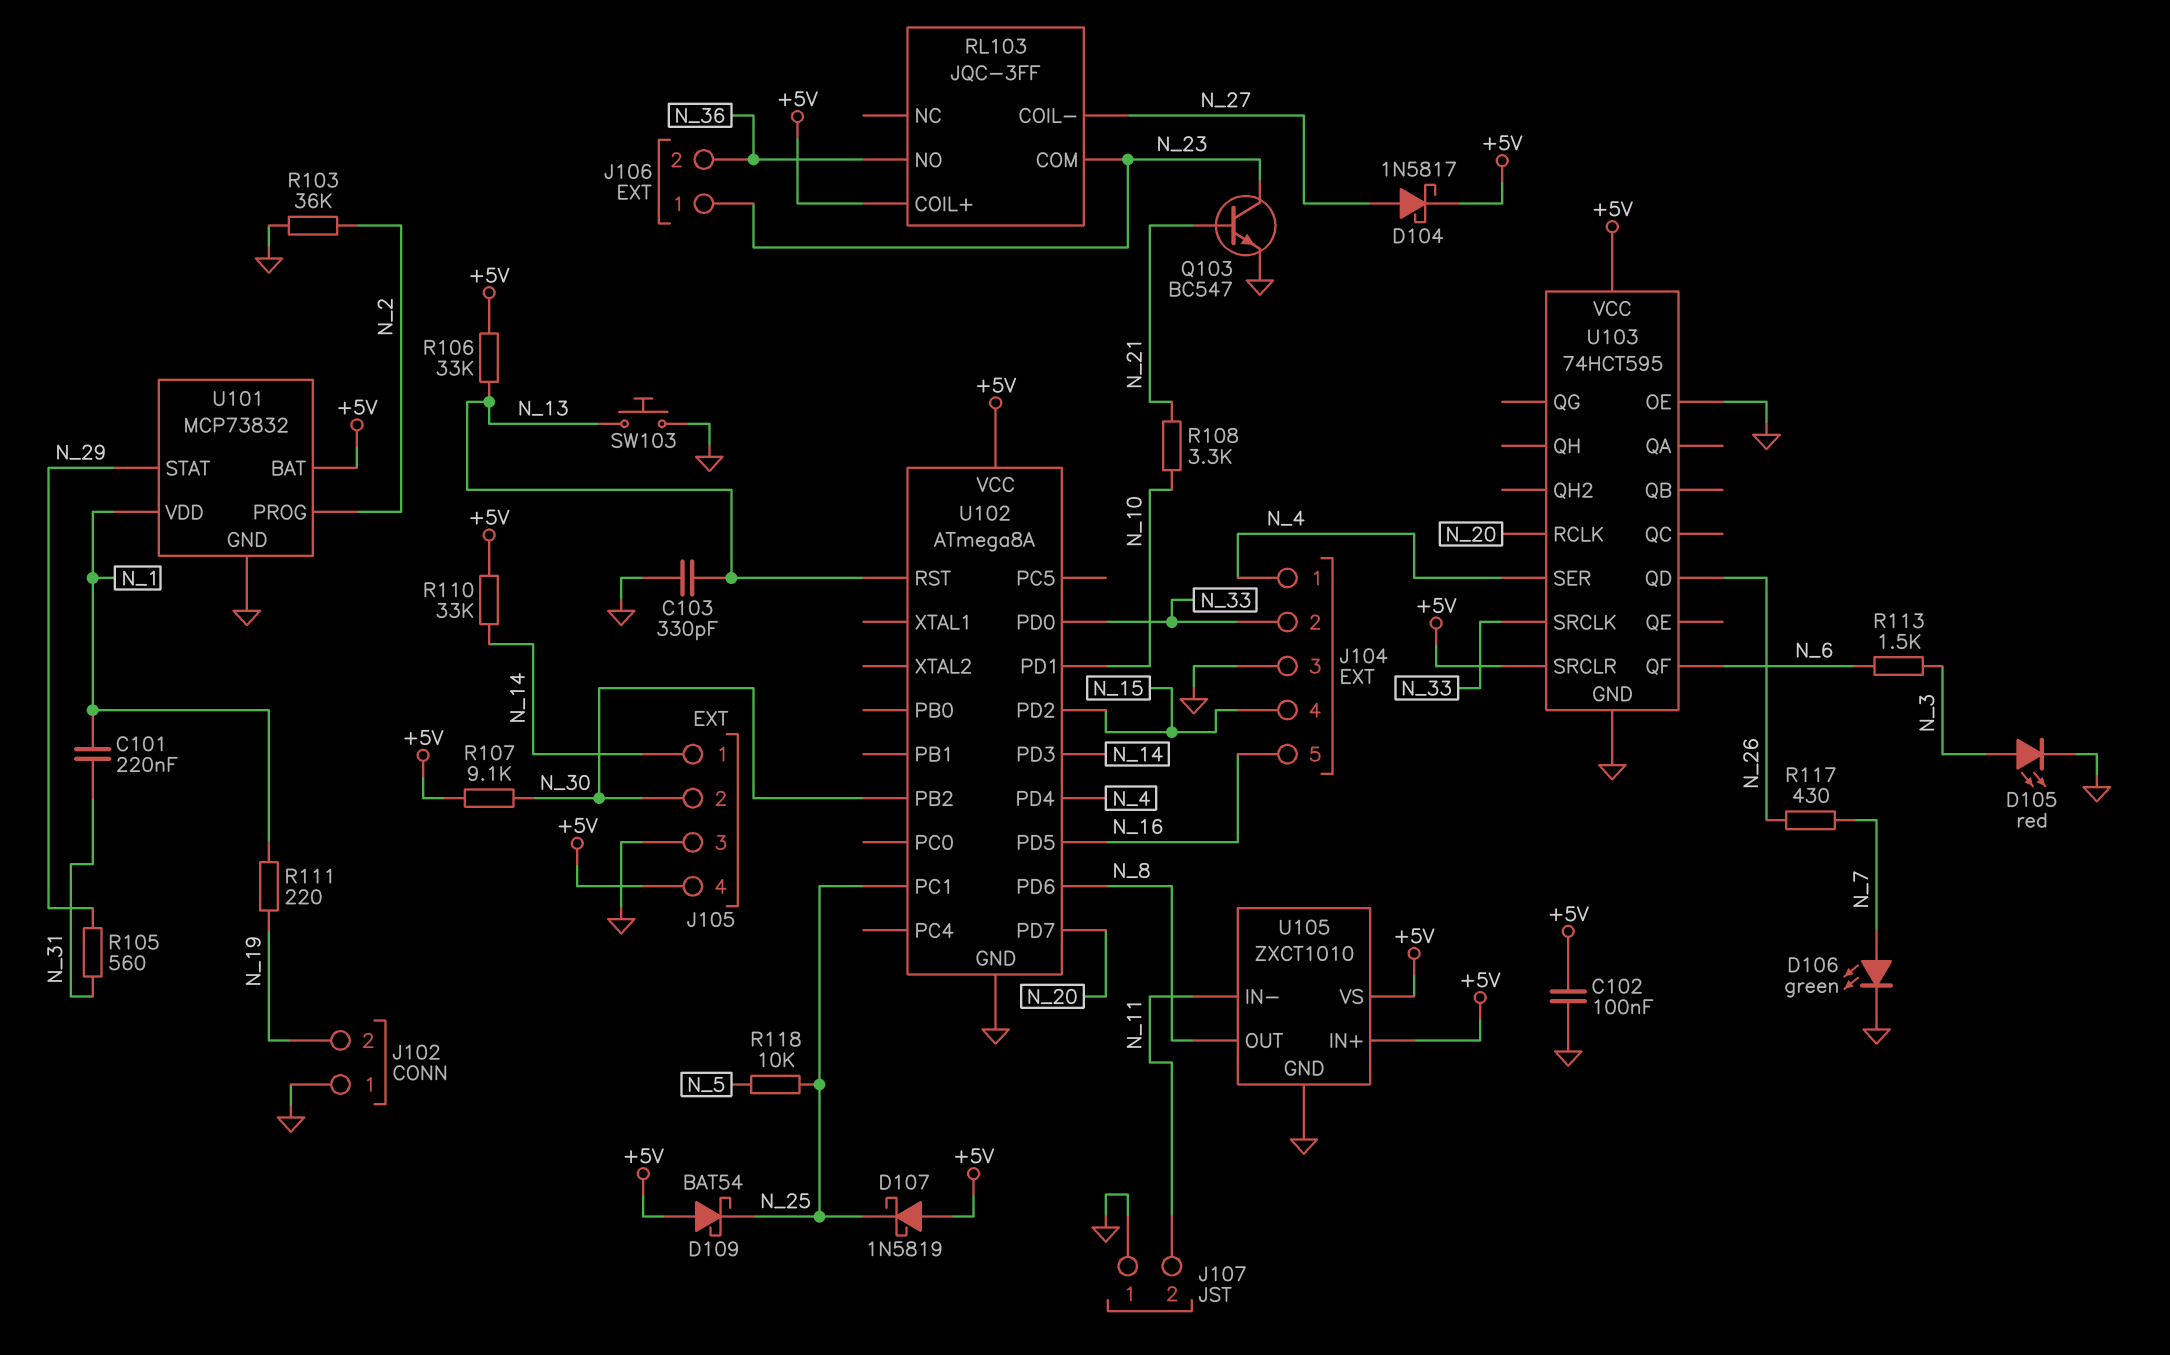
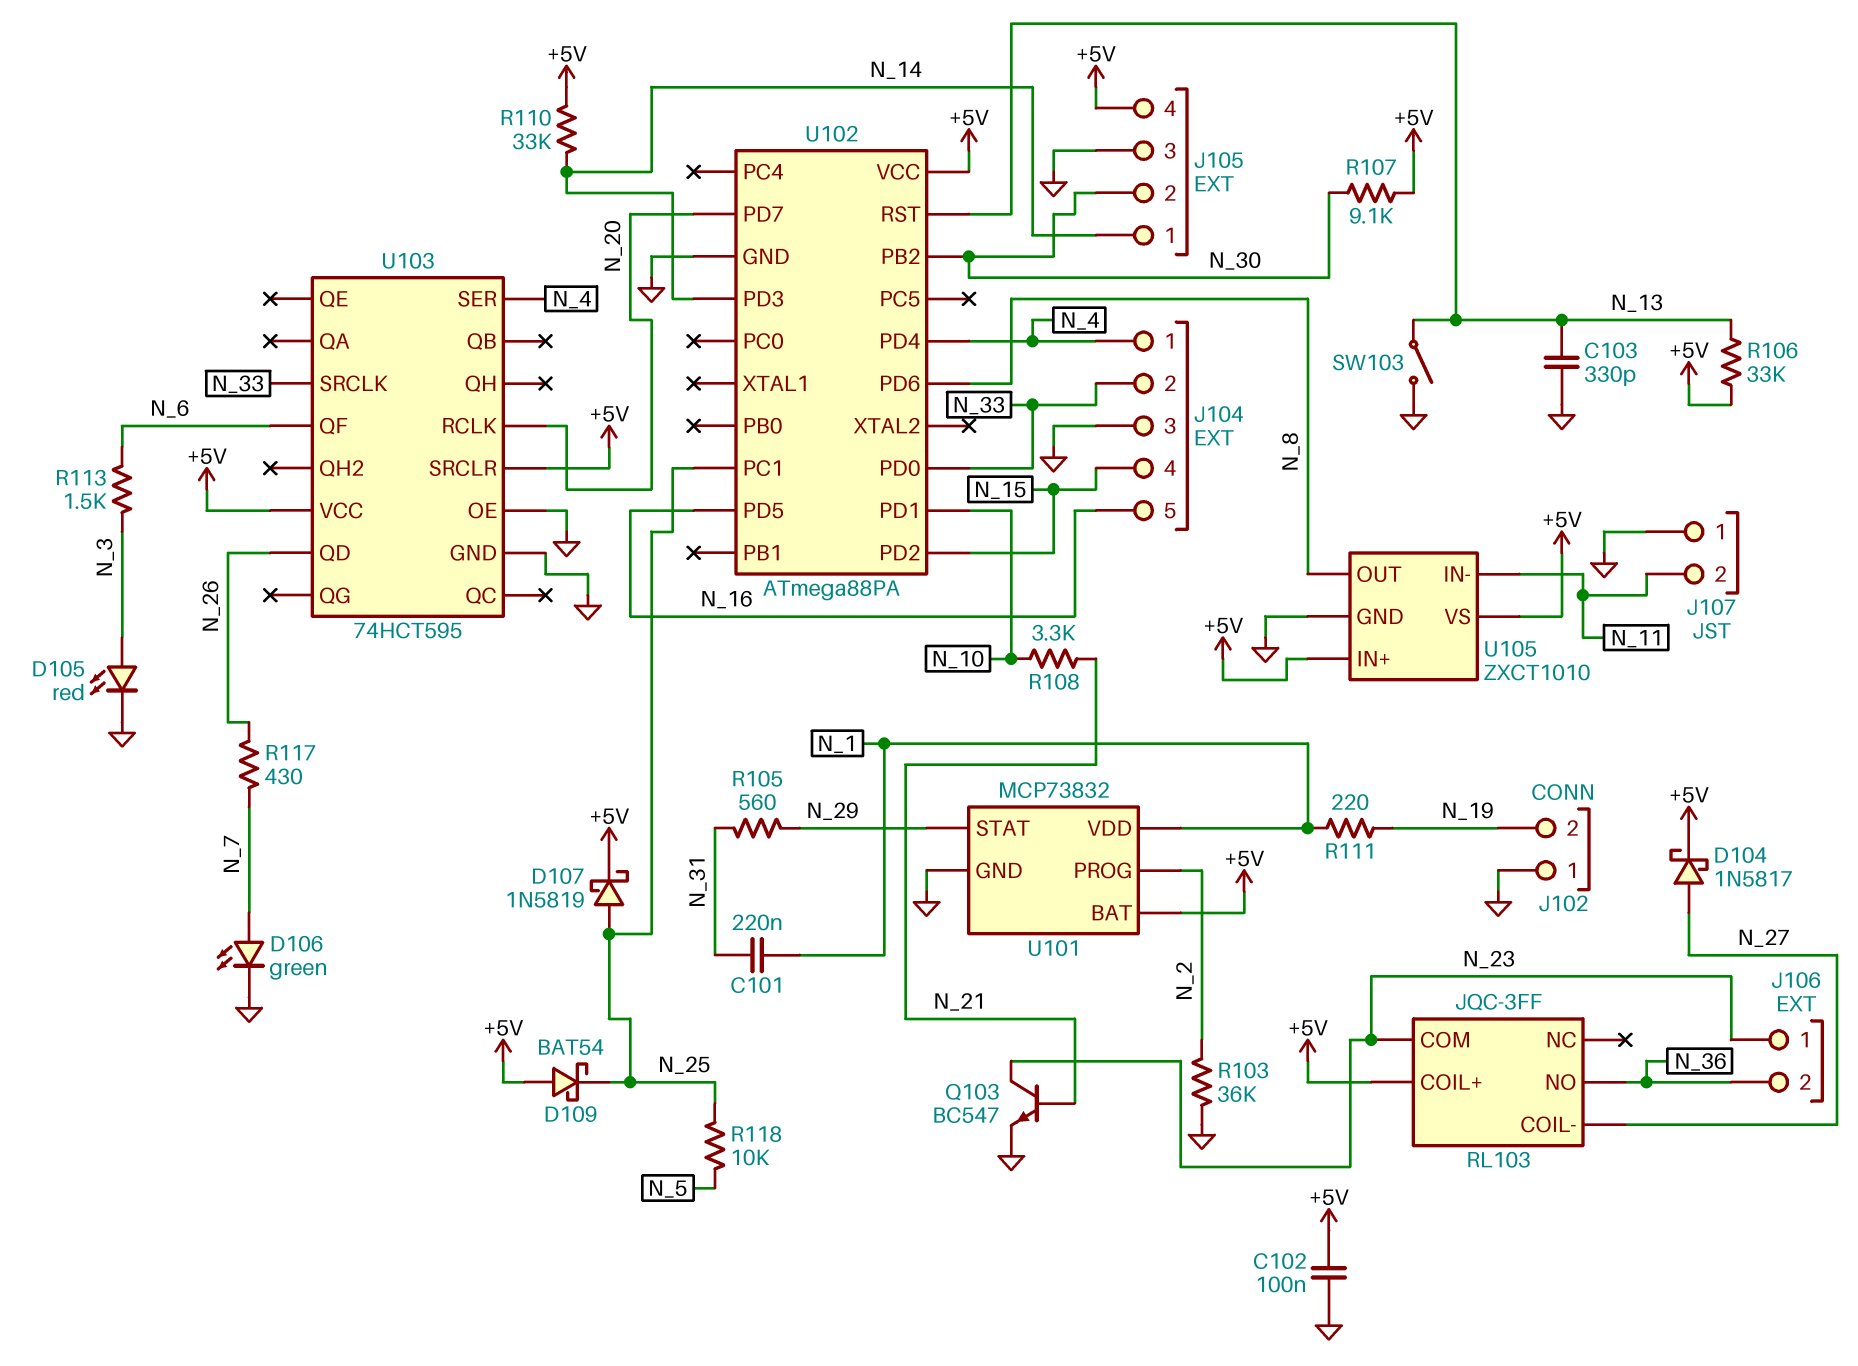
D107: schottky 1N5819 (A +5V, K N_25) -> schottky 1N5819 (A N_25, K +5V)
SW103: button (GND, N_13) -> switch (GND, N_13)
U102: ATmega8A -> ATmega88PA

